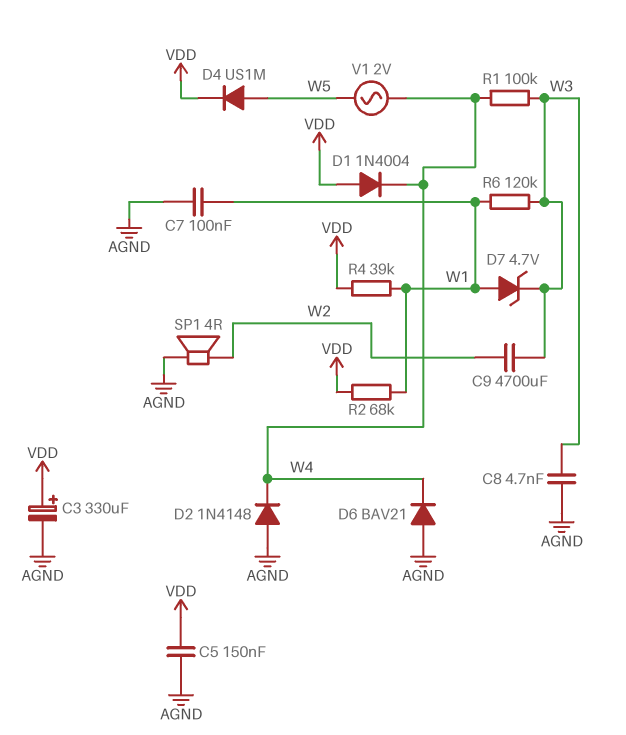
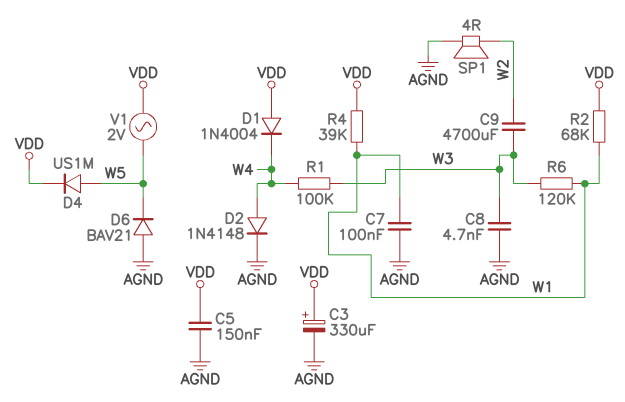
D2: diode 1N4148 (A AGND, K W4) -> diode 1N4148 (A W4, K AGND)
D6: diode BAV21 (A AGND, K W4) -> diode BAV21 (A AGND, K W5)
D7: zener 4.7V (A W1, K W3) -> none
V1: AC 2V (W4, W5) -> AC 2V (VDD, W5)

